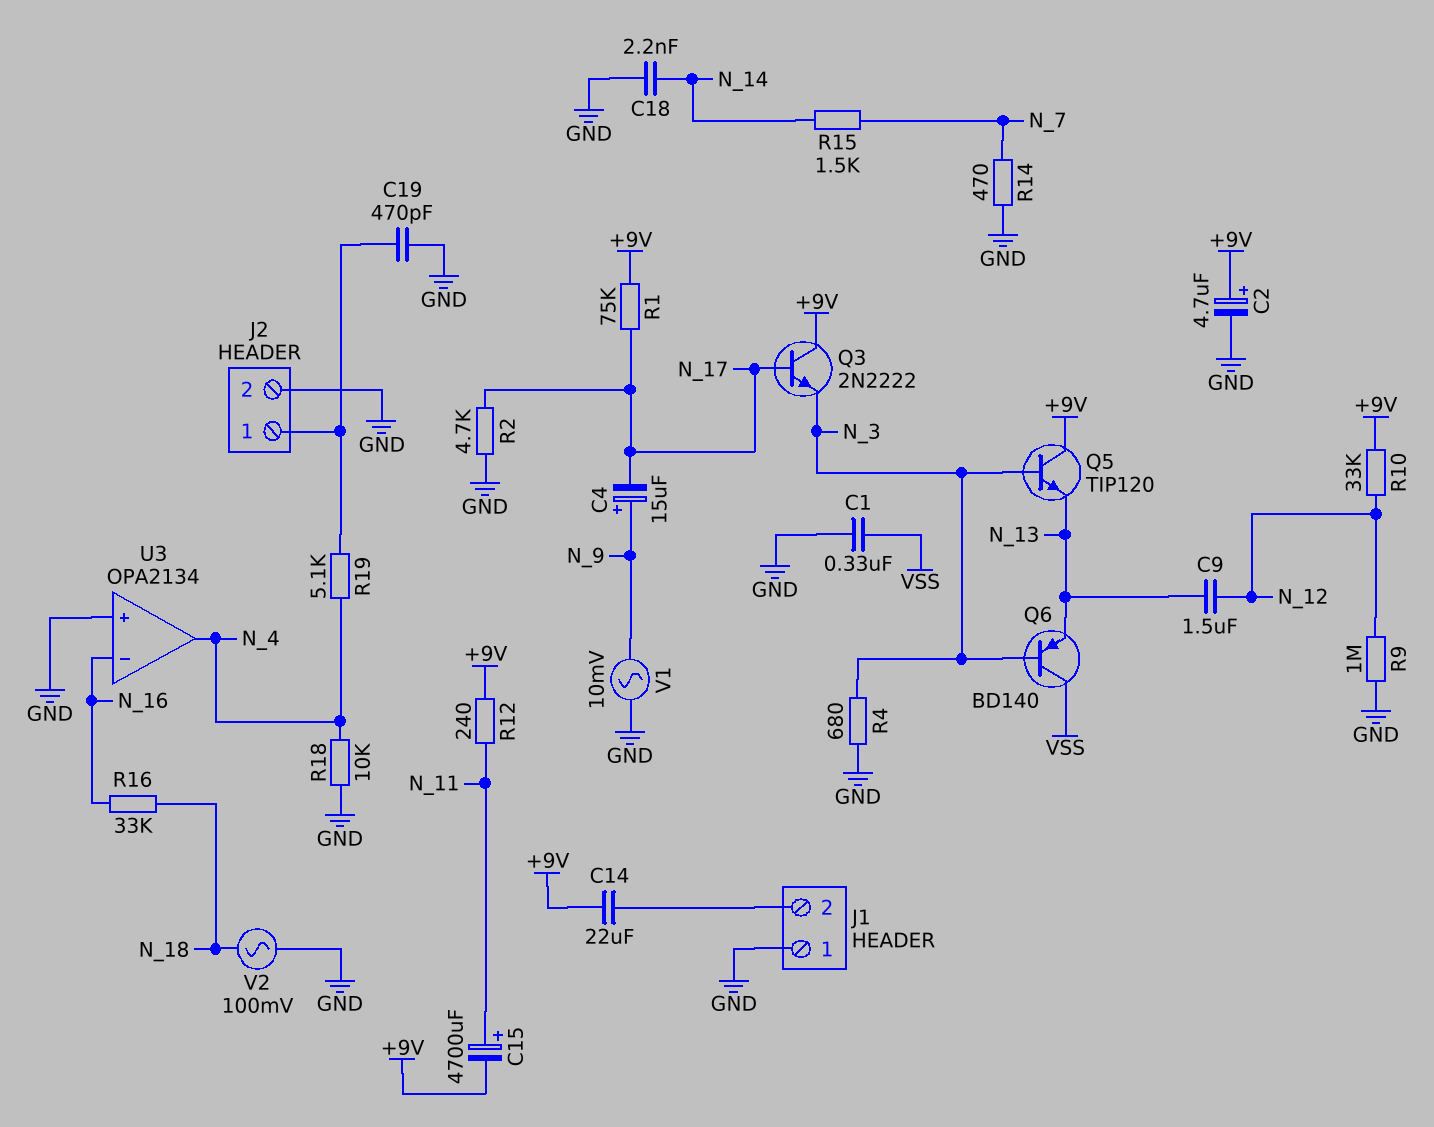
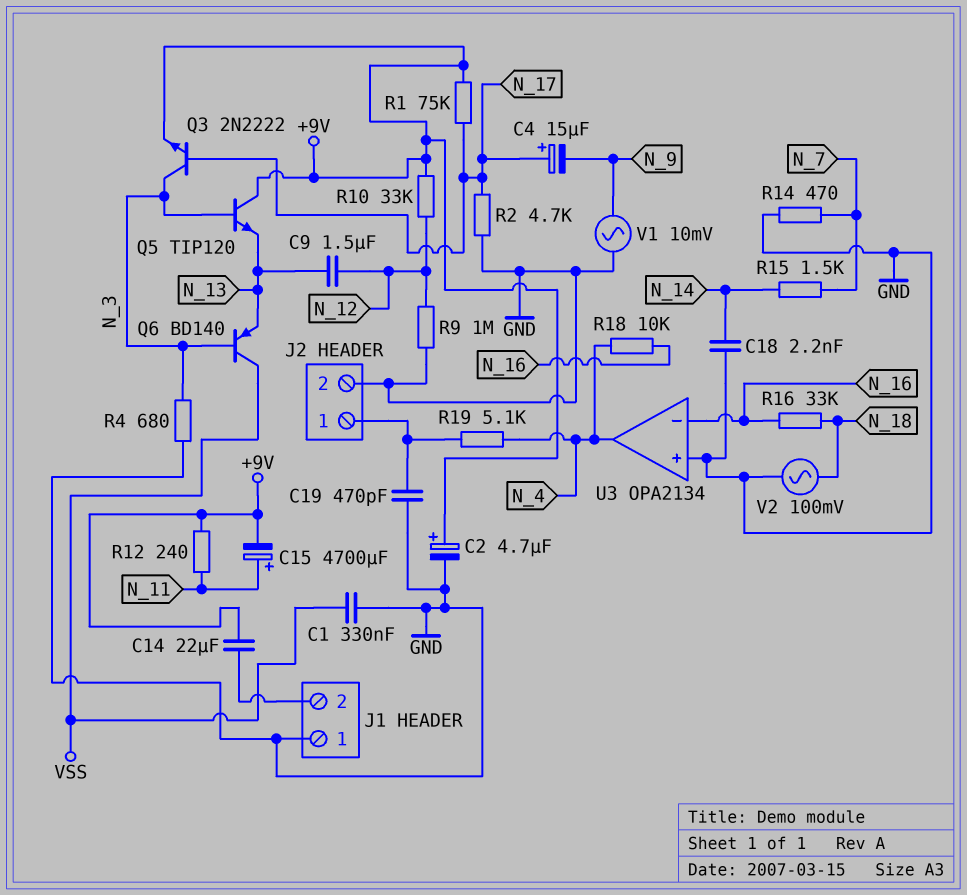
C4: 15uF (plus N_9, minus N_17) -> 15uF (plus N_17, minus N_9)
Q3: NPN 2N2222 (B N_17, C +9V, E N_3) -> NPN 2N2222 (B N_17, C N_3, E +9V)
R18: 10k (GND, N_4) -> 10k (N_4, N_16)

